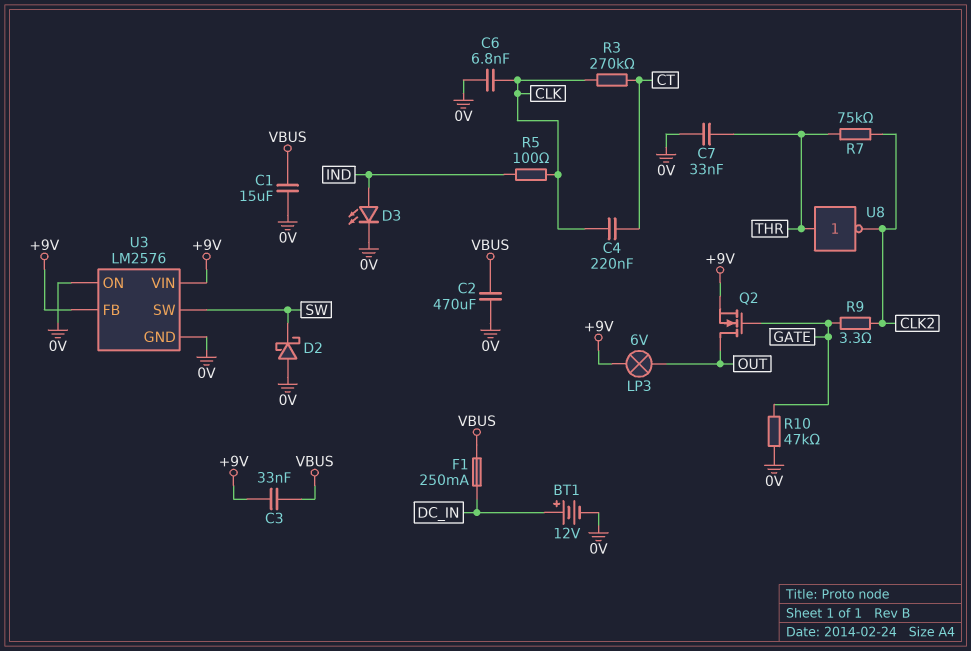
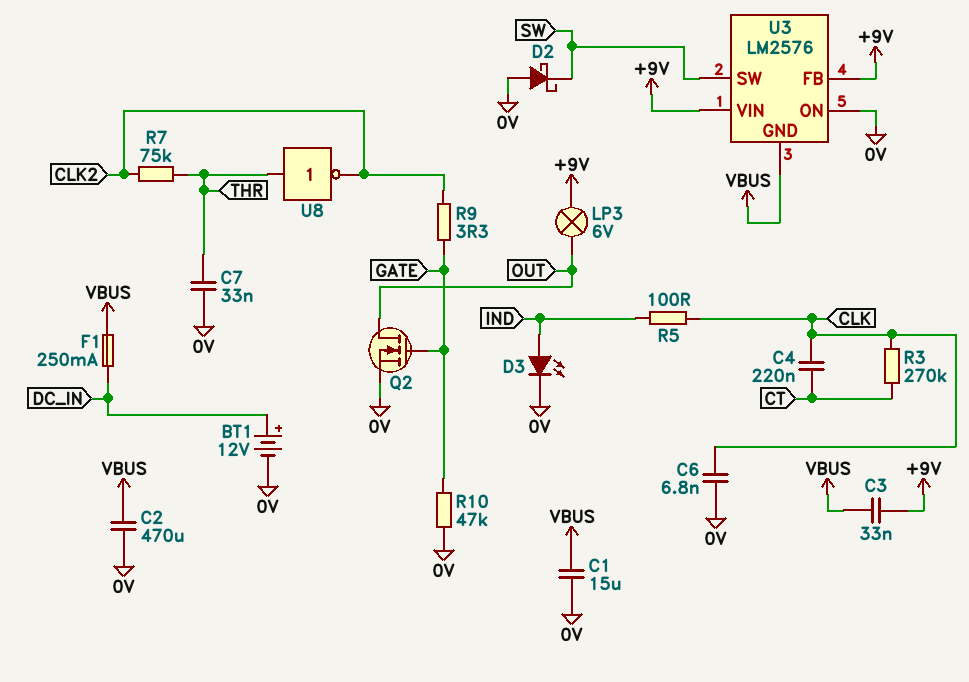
Q2: NMOS (G GATE, D OUT, S +9V) -> NMOS (G GATE, D OUT, S 0V)
U3 pin GND: 0V -> VBUS

